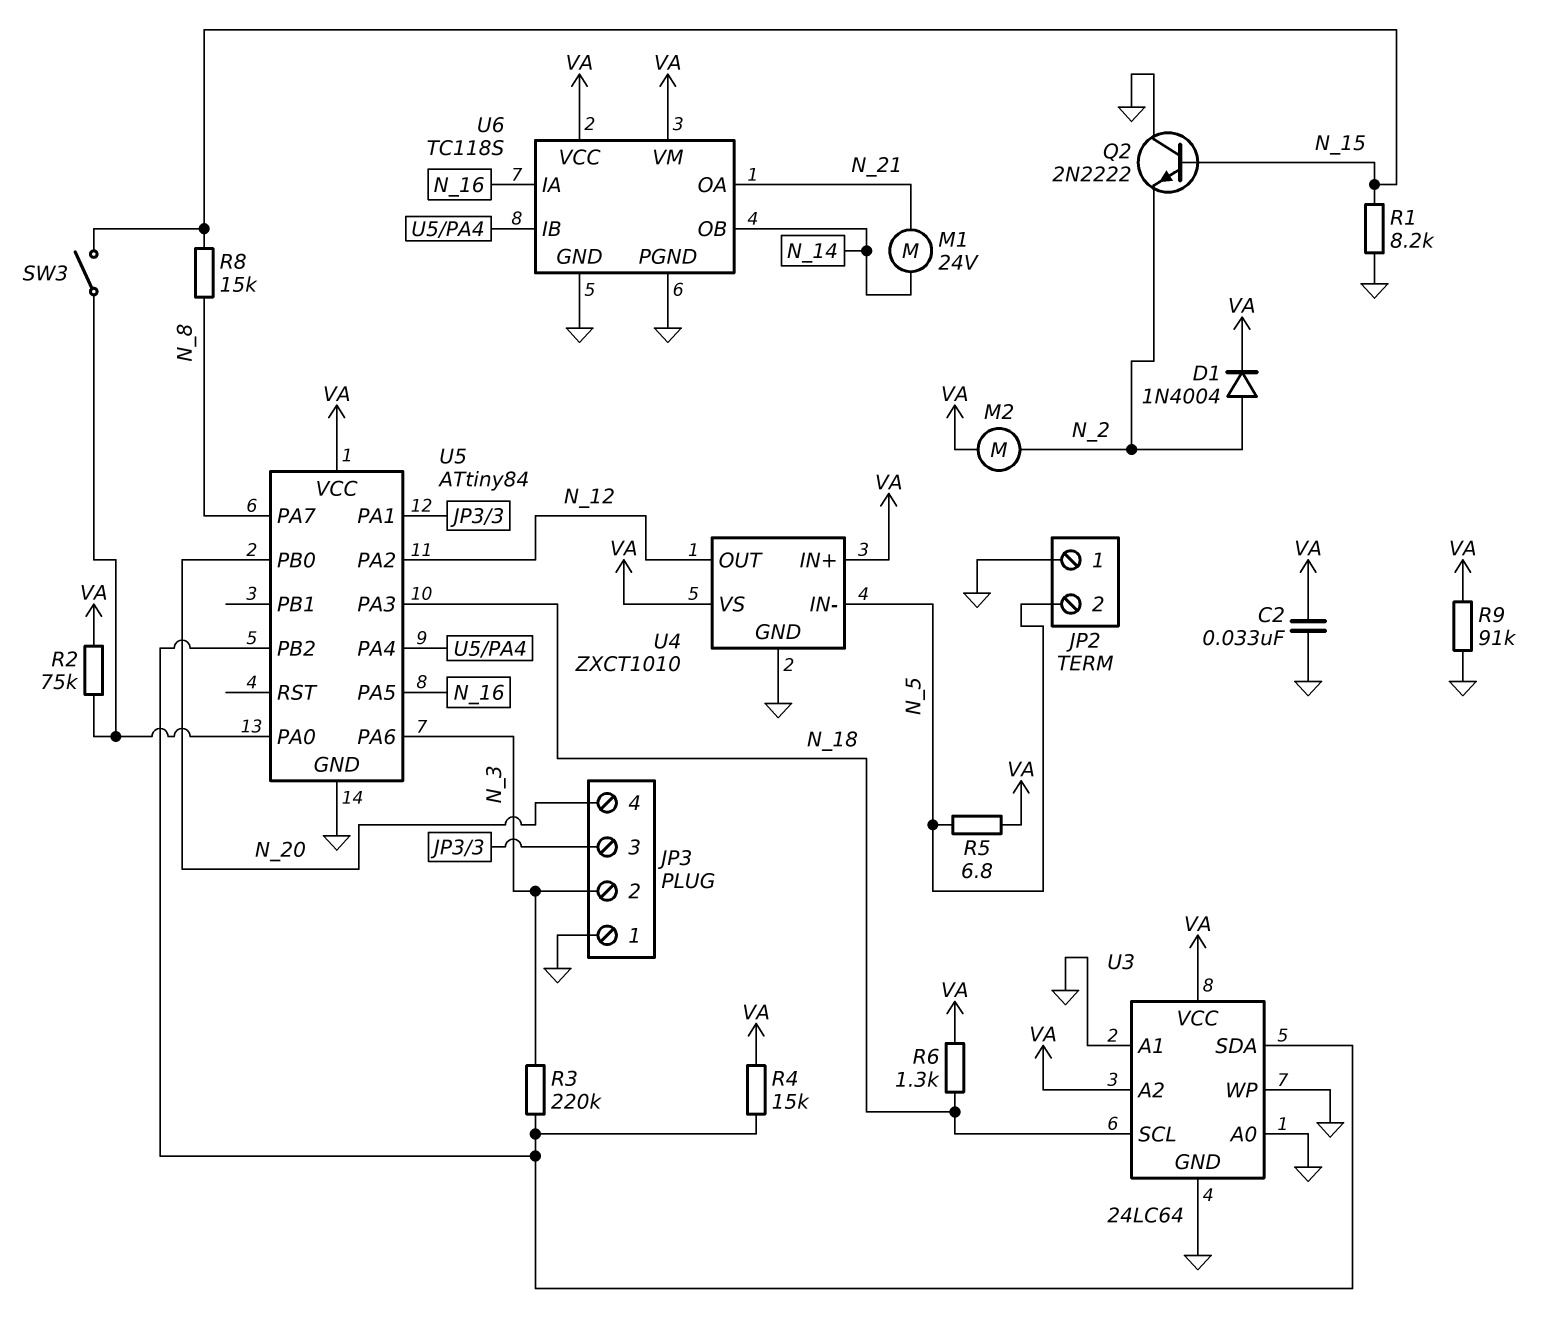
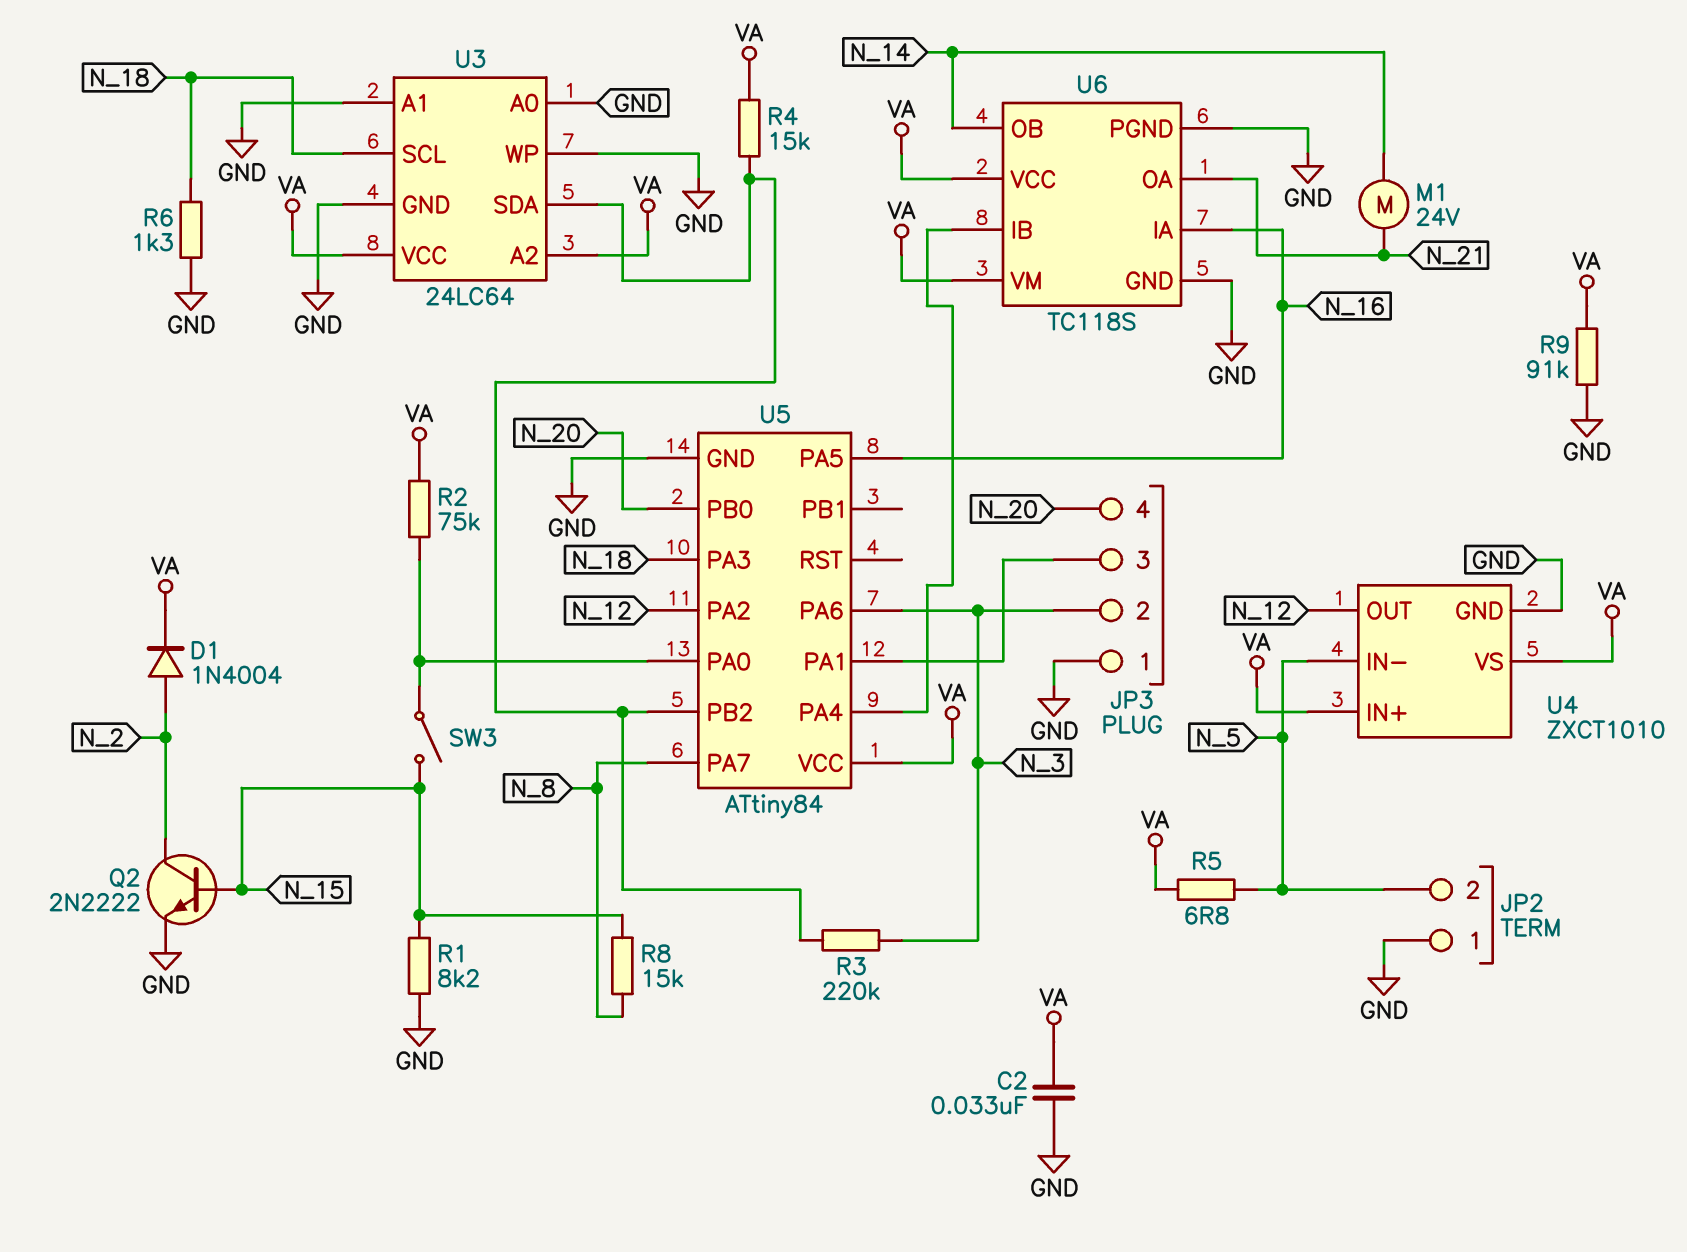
M2: motor (N_2, VA) -> none
Q2: NPN 2N2222 (B N_15, C GND, E N_2) -> NPN 2N2222 (B N_15, C N_2, E GND)
R6: 1.3k (N_18, VA) -> 1.3k (GND, N_18)

